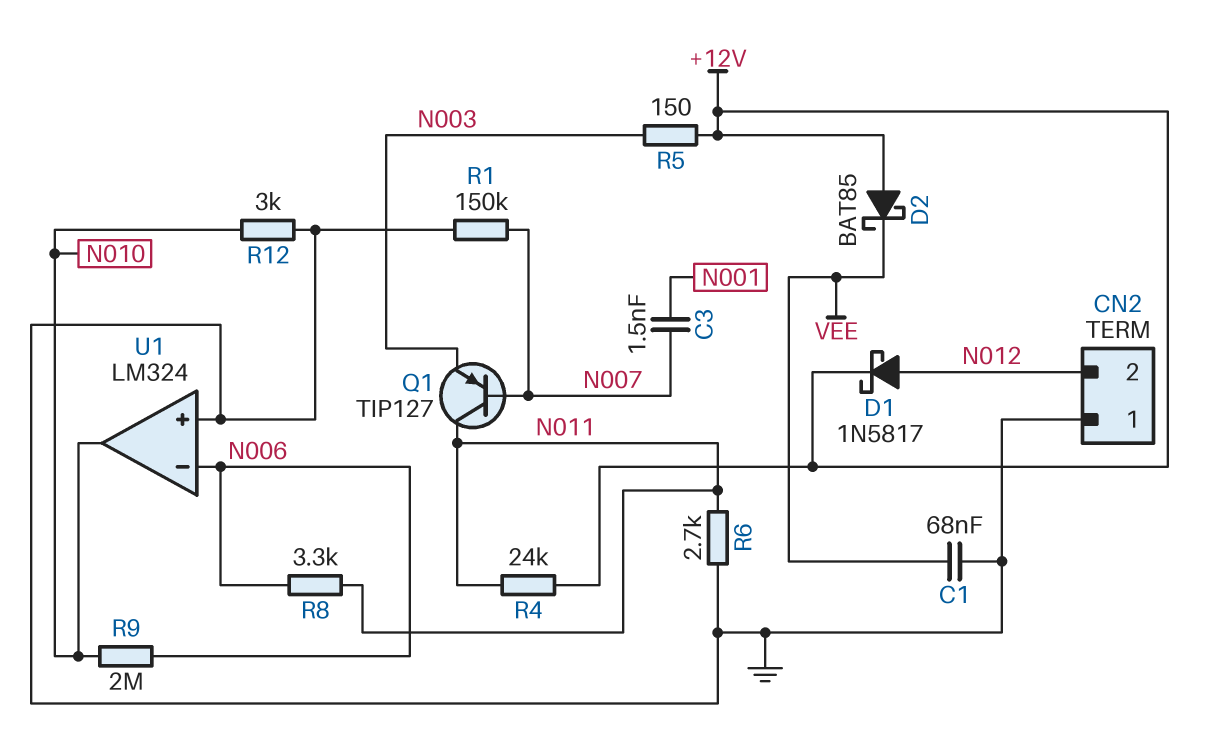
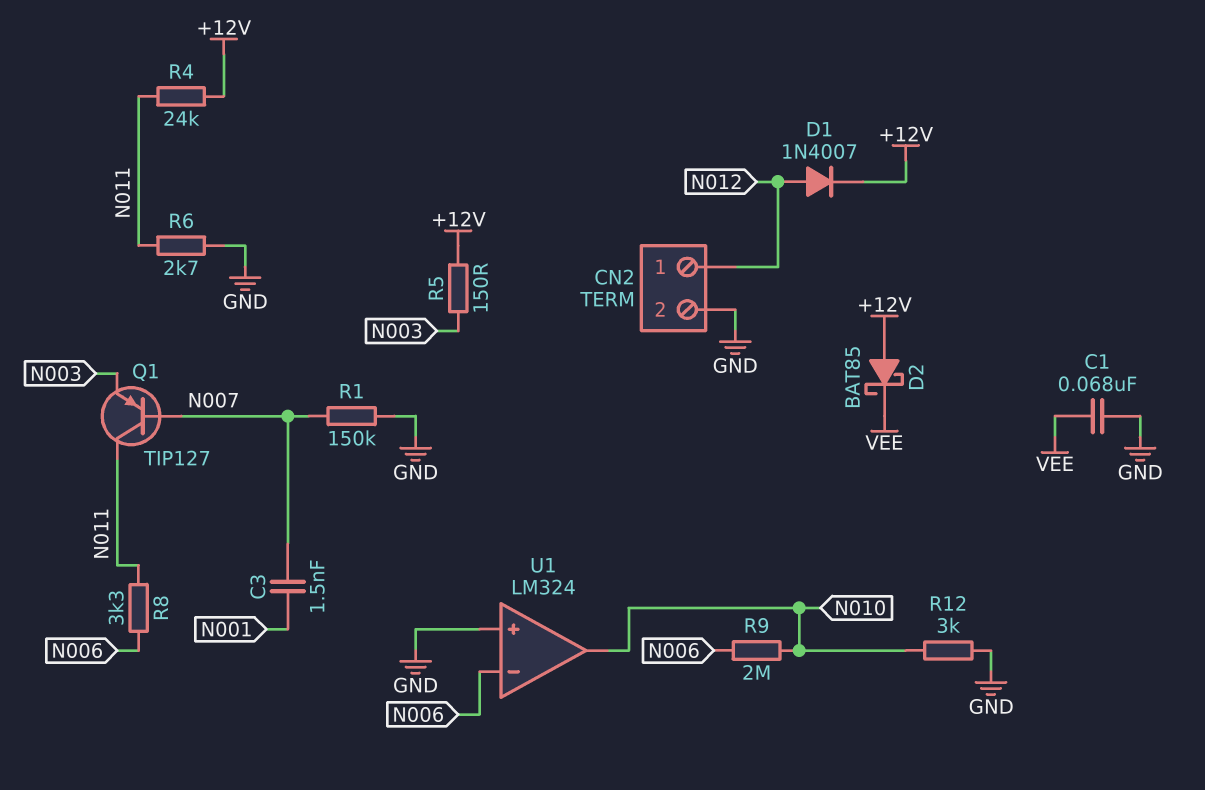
CN2 pin 1: GND -> N012
CN2 pin 2: N012 -> GND
D1: schottky 1N5817 (A N012, K +12V) -> diode 1N4007 (A N012, K +12V)

